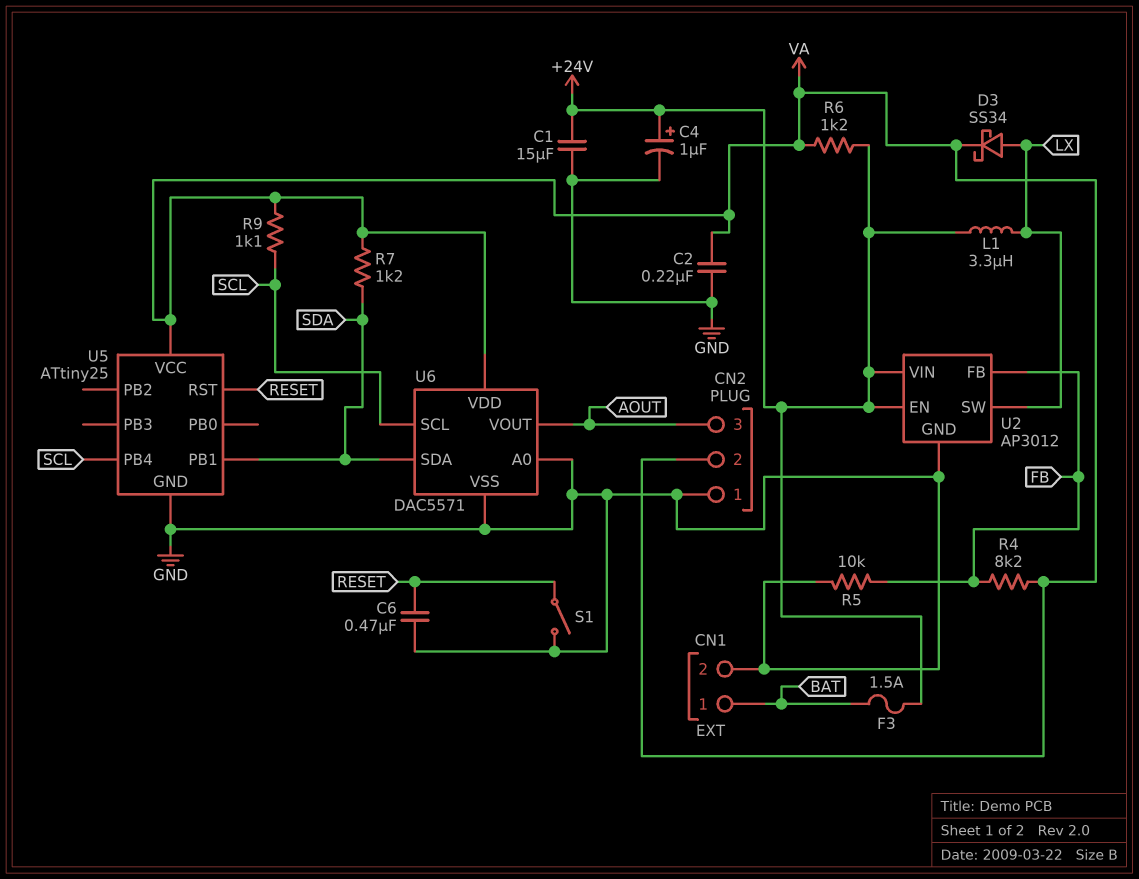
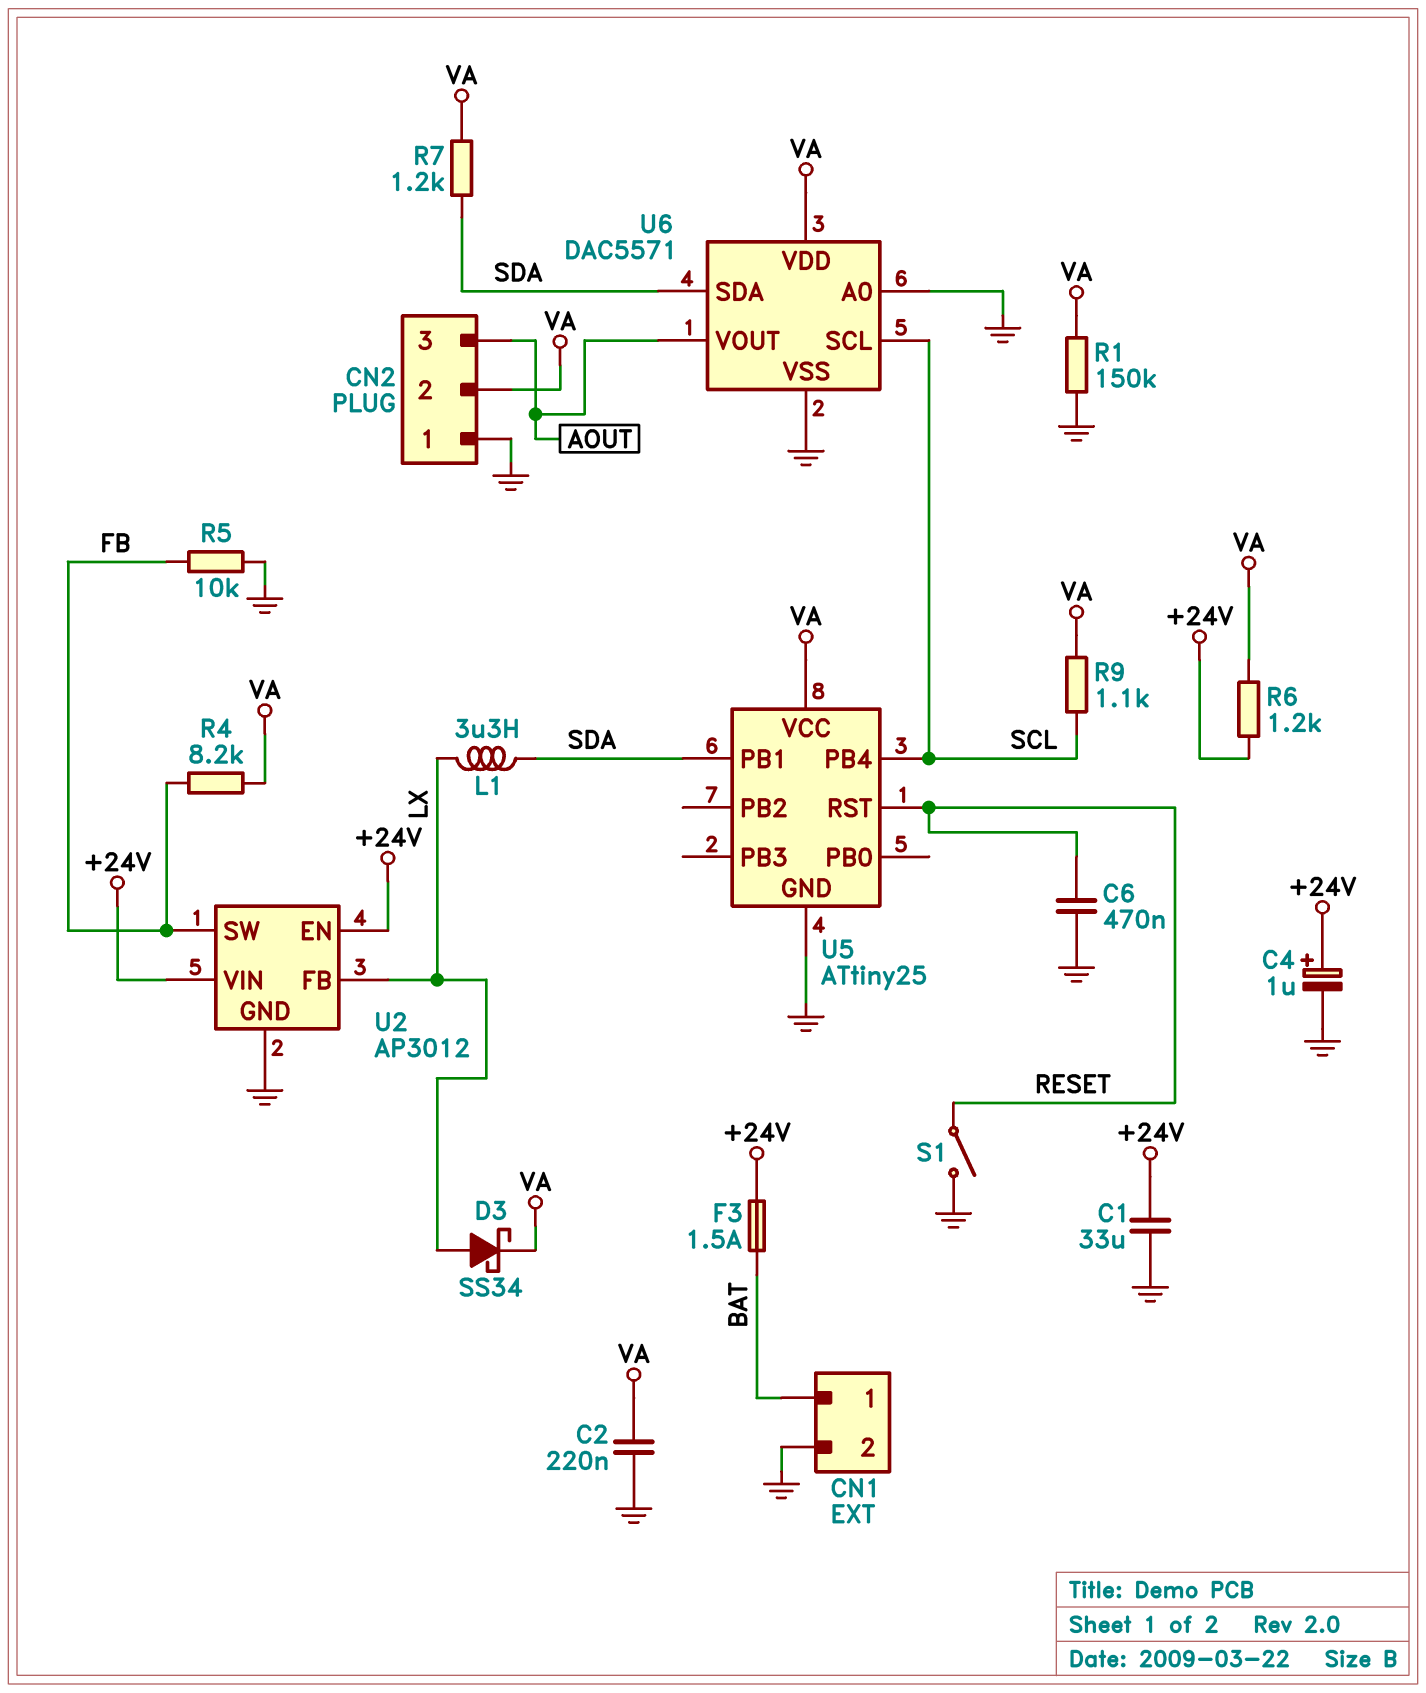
C1: 15uF (+24V, GND) -> 33uF (+24V, GND)
L1: 3.3uH (+24V, LX) -> 3.3uH (LX, SDA)
R1: none -> 150k (GND, VA)
U2 pin FB: FB -> LX
U2 pin SW: LX -> FB

